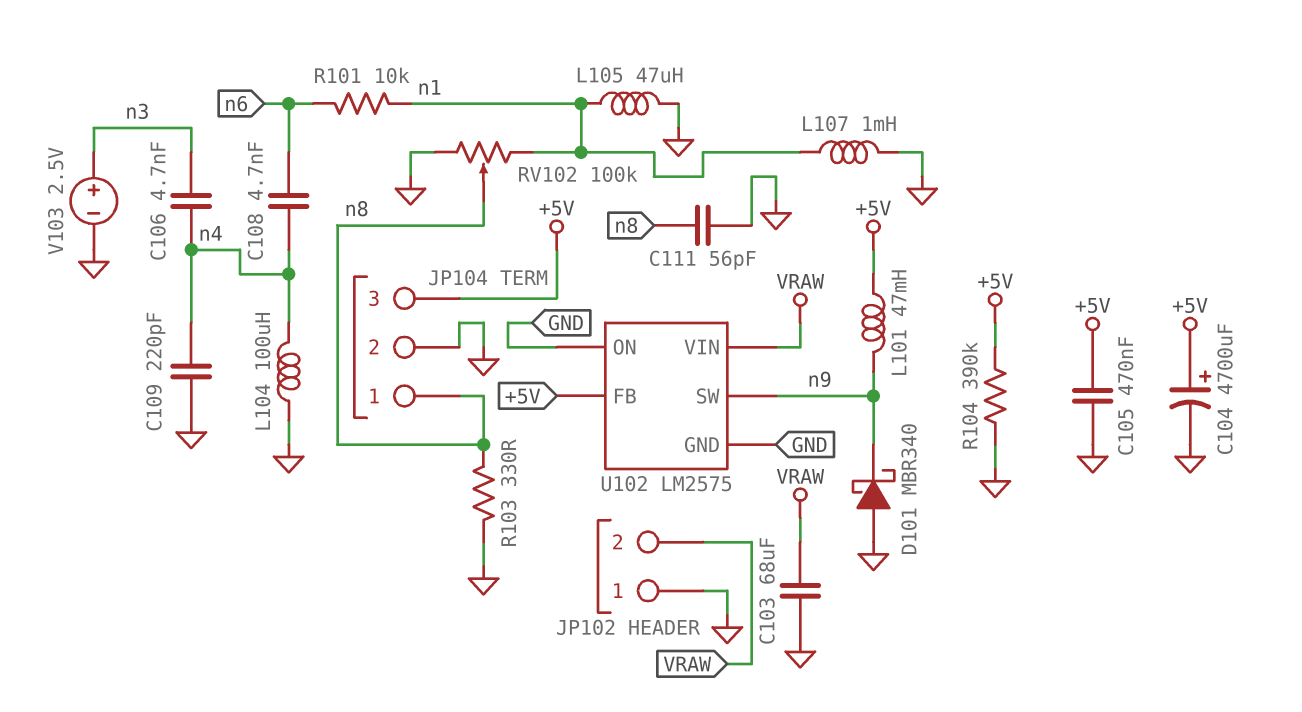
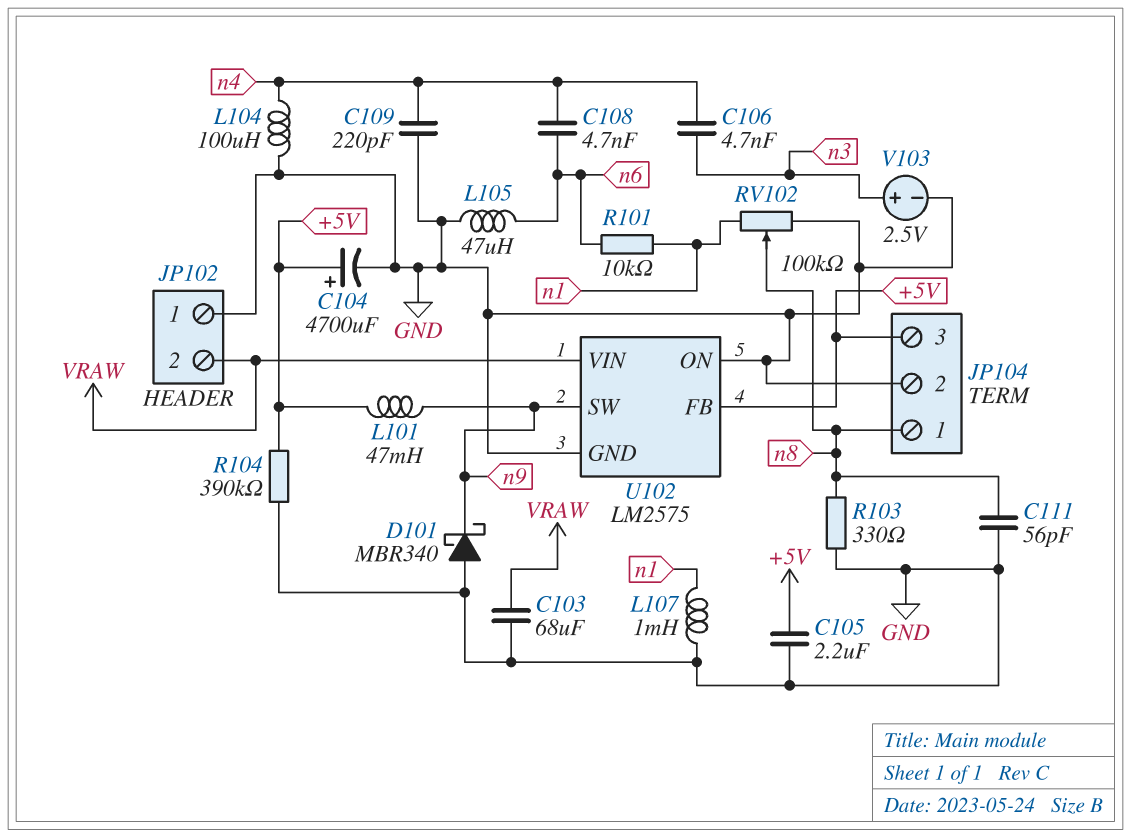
C105: 470nF (+5V, GND) -> 2.2uF (+5V, GND)
L105: 47uH (GND, n1) -> 47uH (GND, n6)

